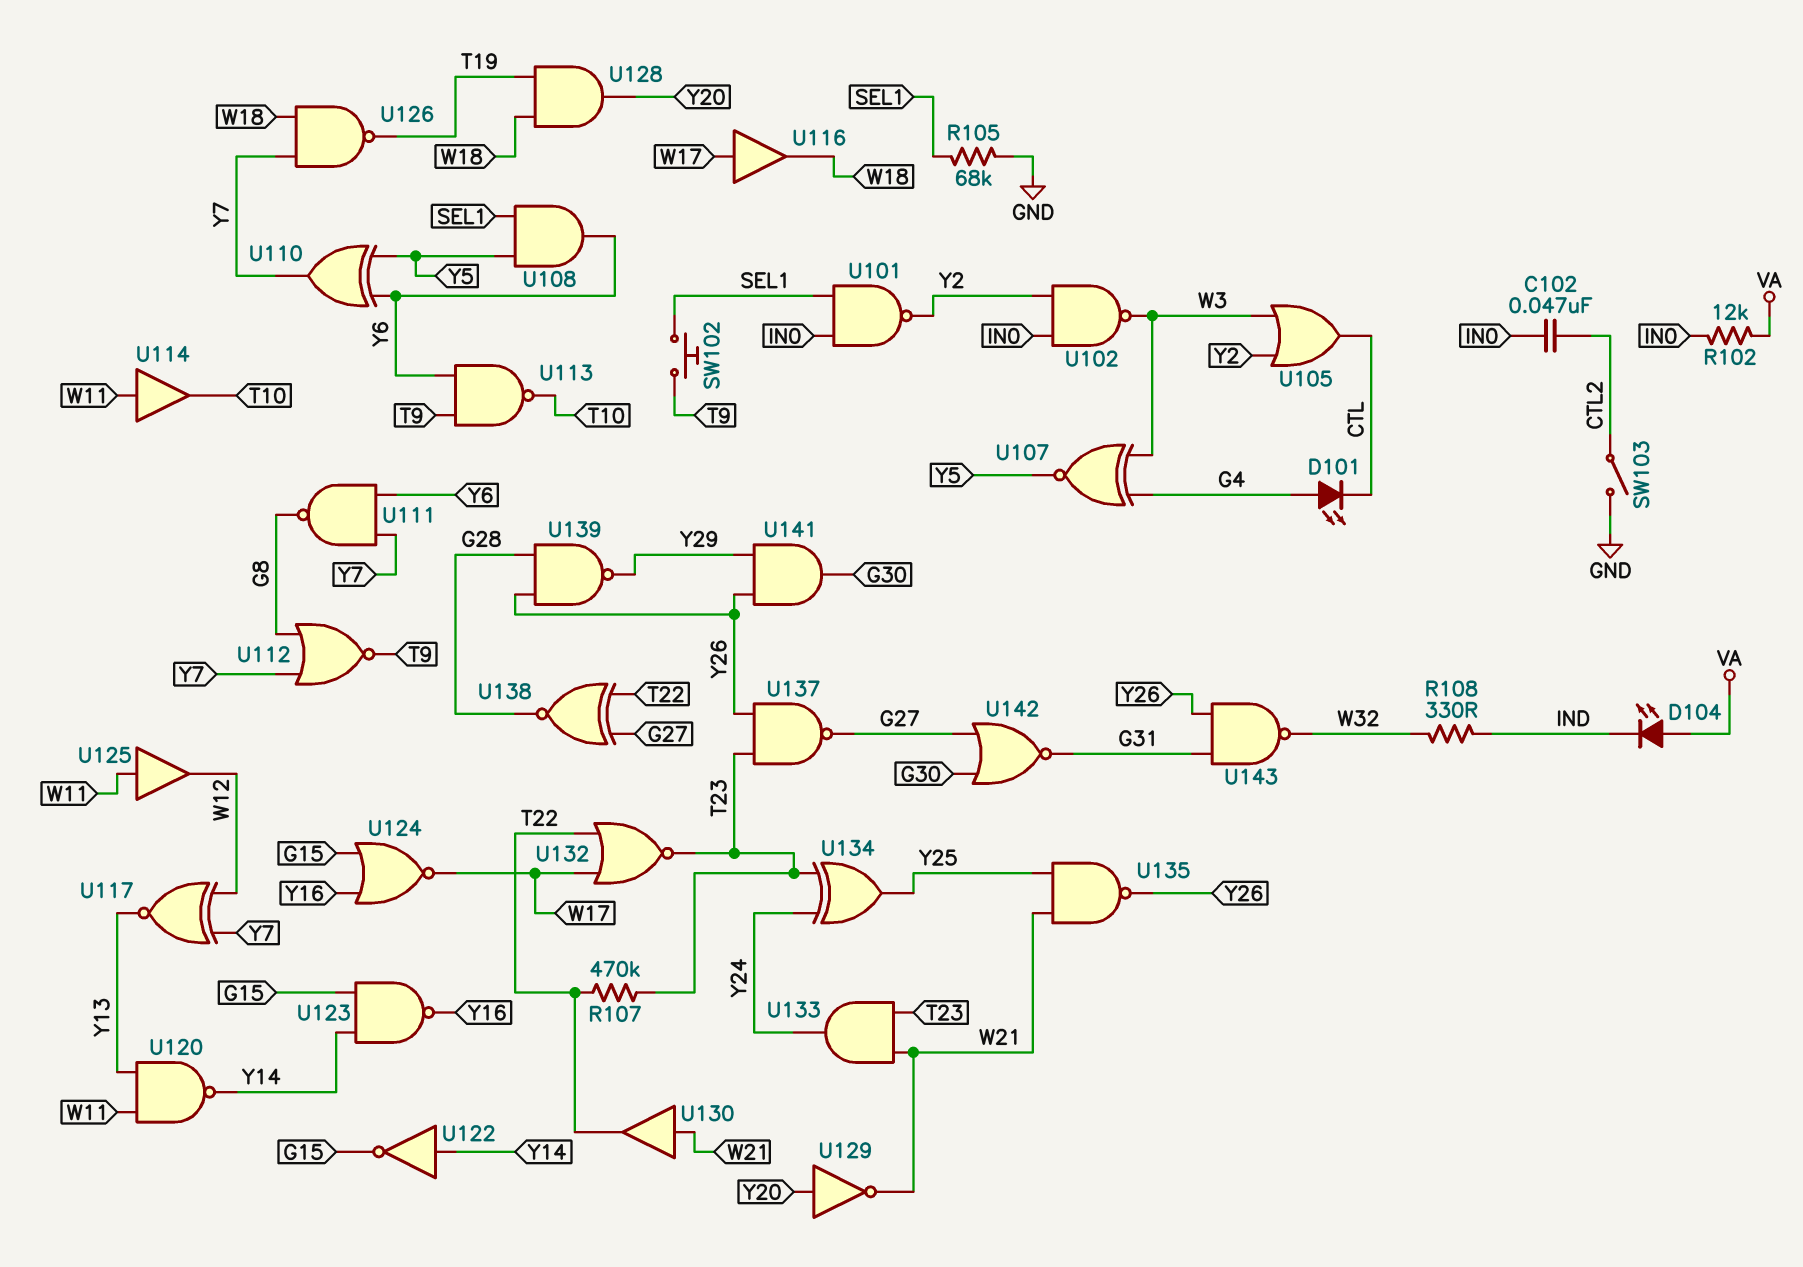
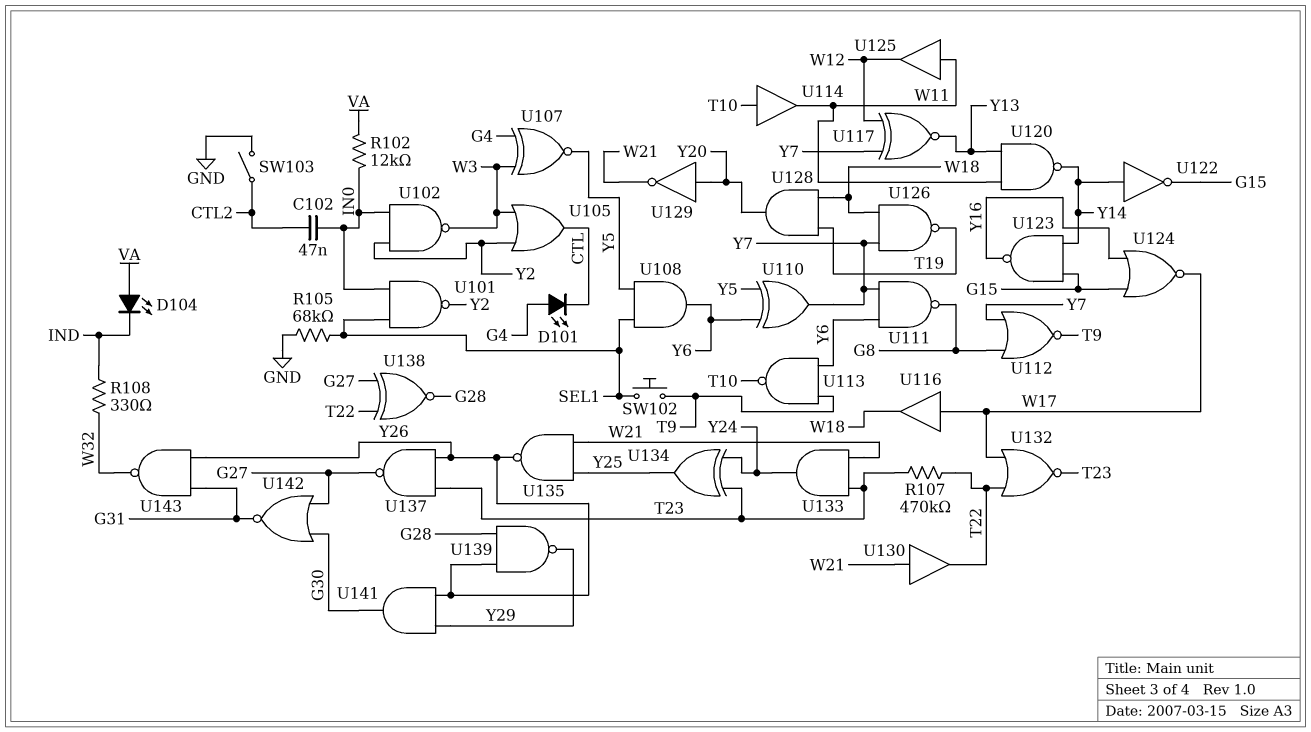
U114: buffer (in W11, out T10) -> buffer (in T10, out W11)

